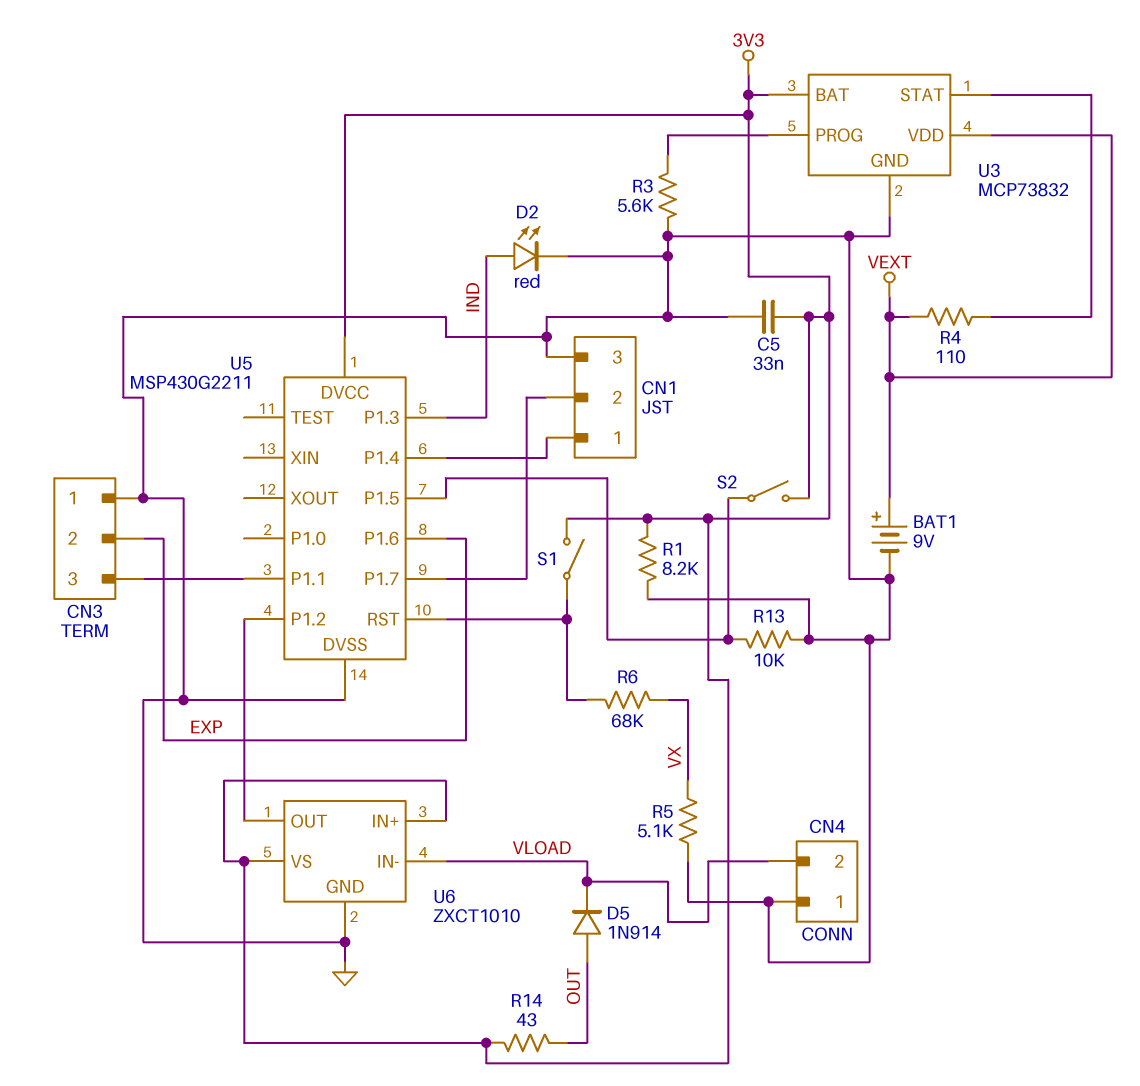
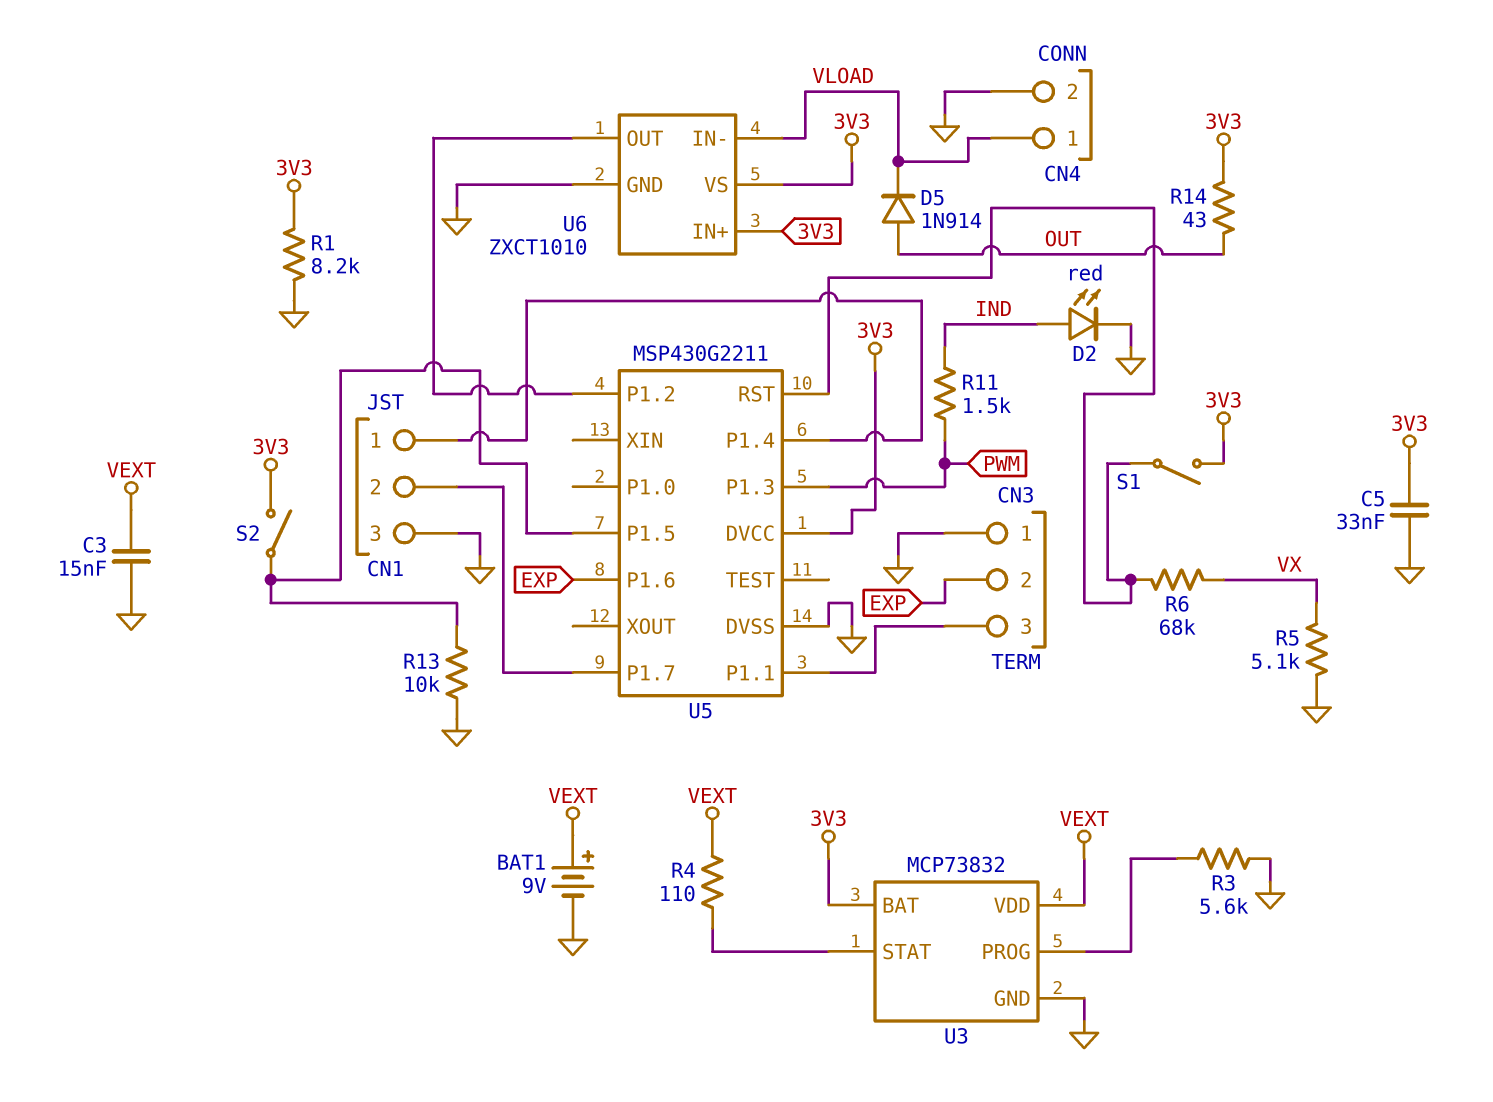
C3: none -> 15nF (GND, VEXT)
CN4 pin 1: GND -> VLOAD
CN4 pin 2: VLOAD -> GND
R11: none -> 1.5k (IND, PWM)
U5 pin P1.3: IND -> PWM

